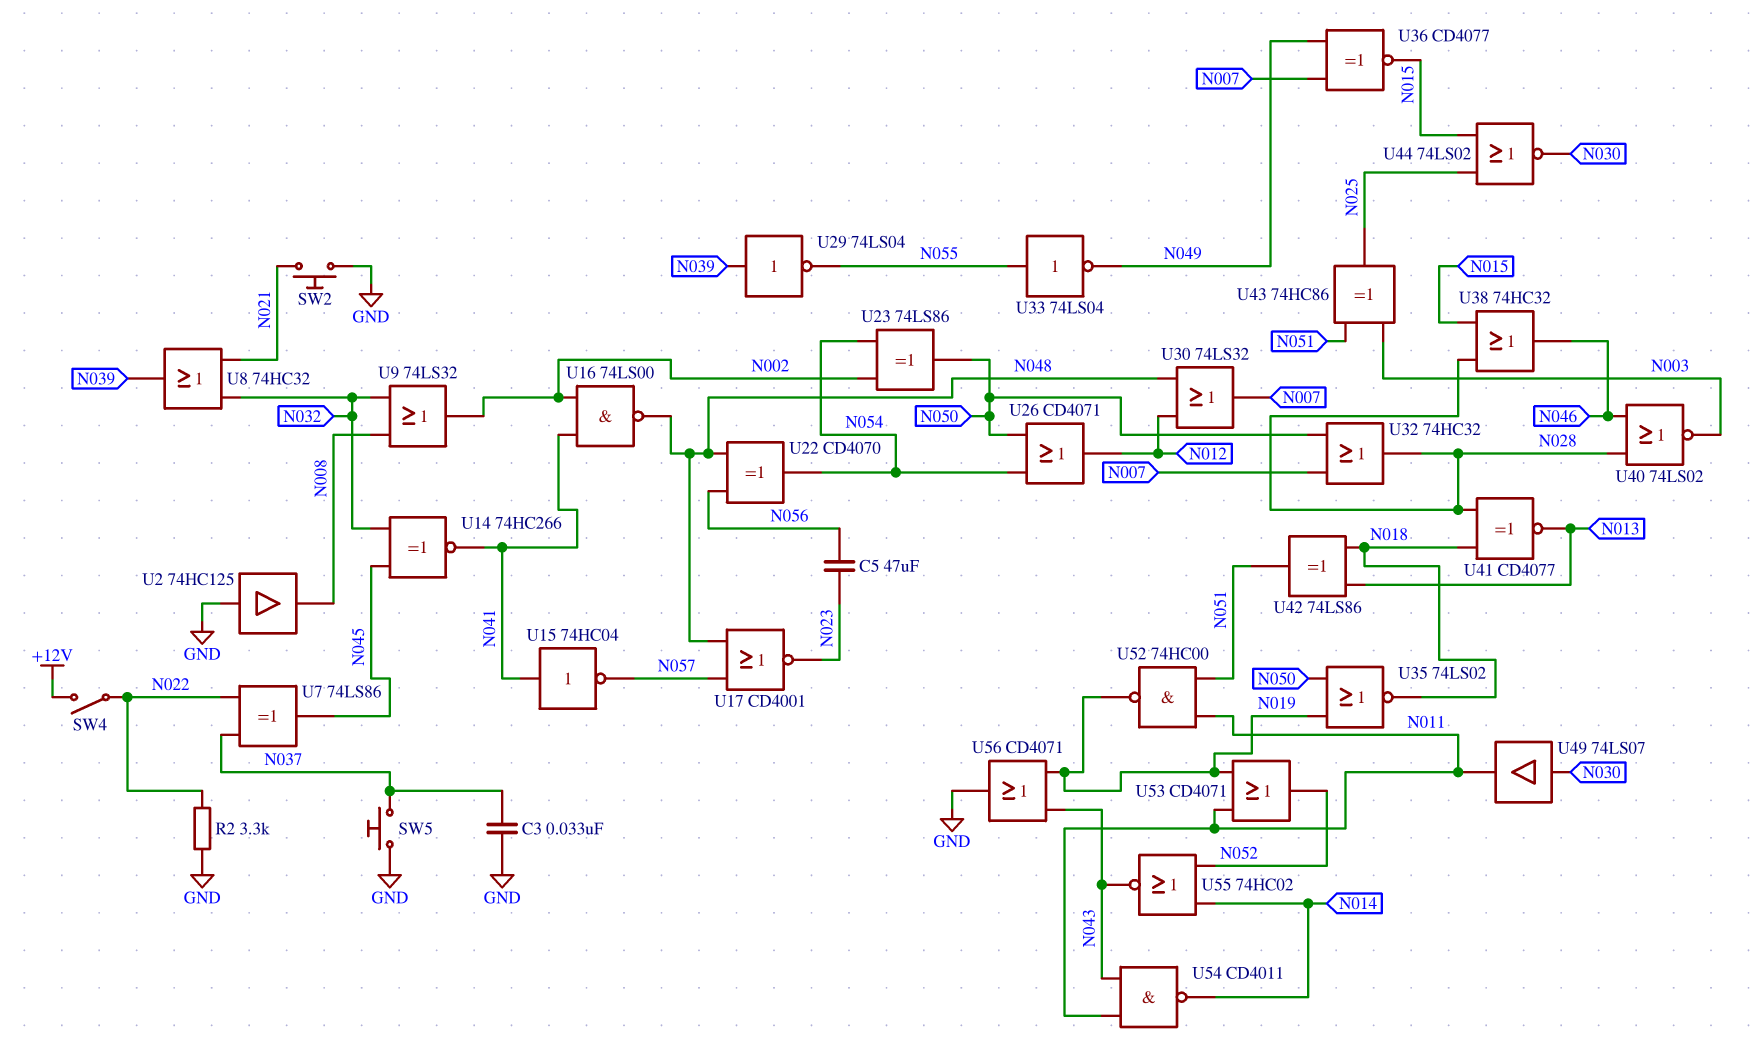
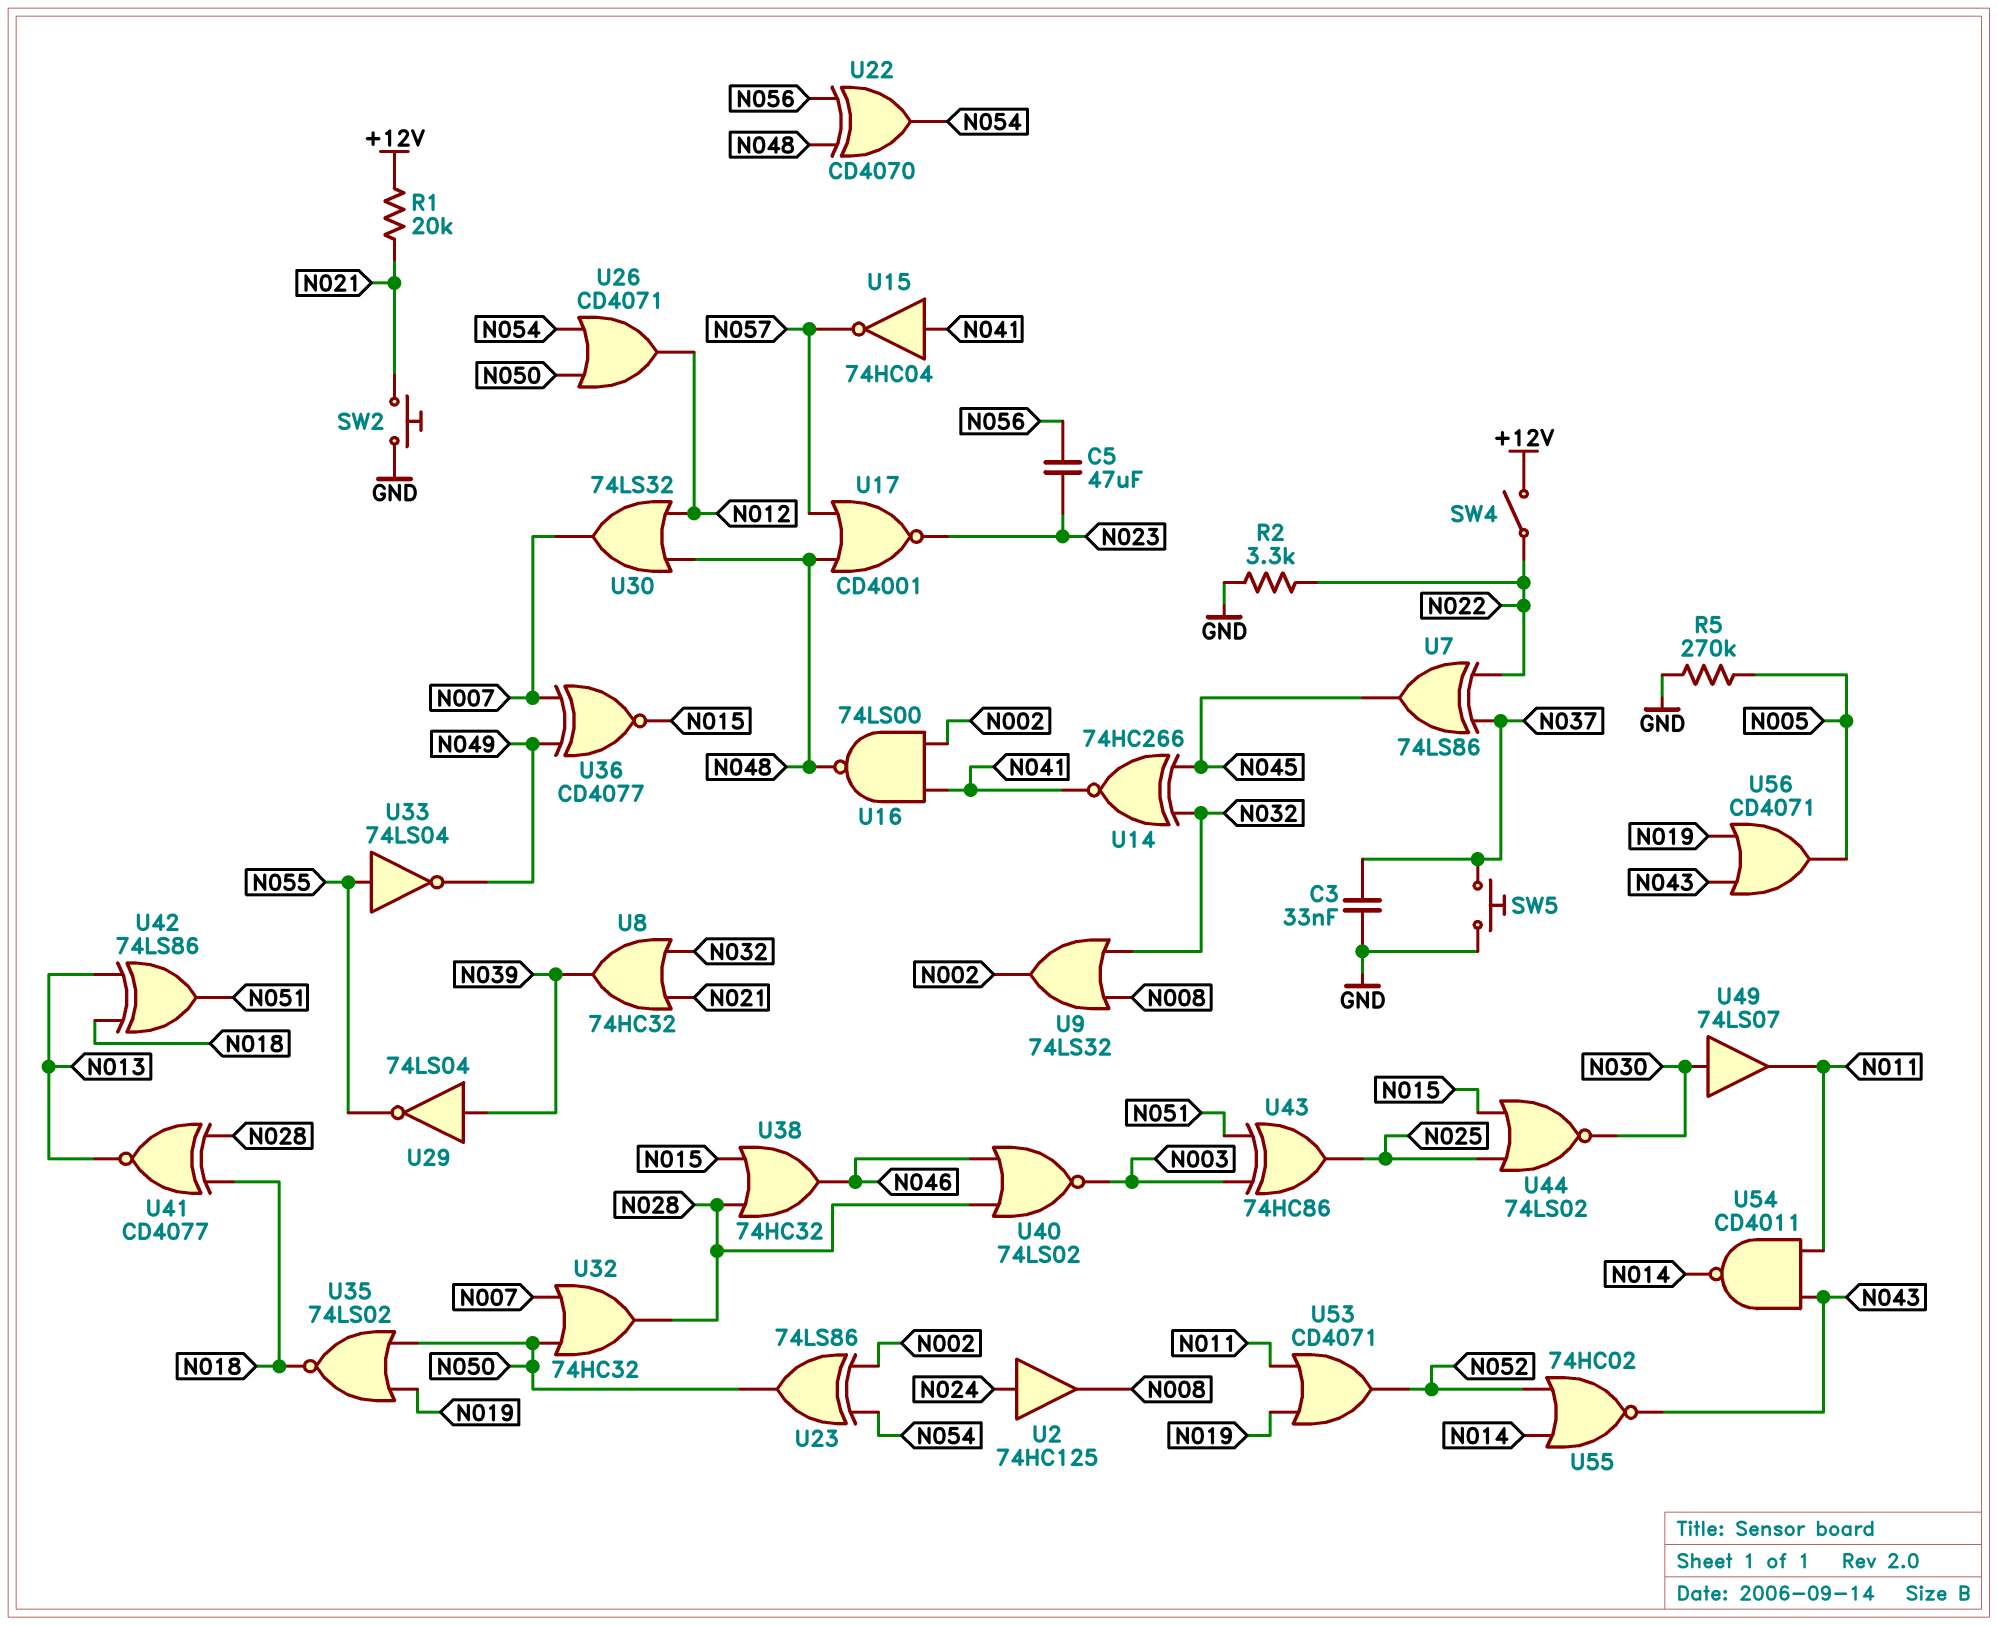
R1: none -> 20k (+12V, N021)
R5: none -> 270k (GND, N005)
U2: buffer 74HC125 (in GND, out N008) -> buffer 74HC125 (in N024, out N008)
U52: NAND 74HC00 (in N011, in N051, out N019) -> none
U56: OR CD4071 (in N019, in N043, out GND) -> OR CD4071 (in N019, in N043, out N005)

